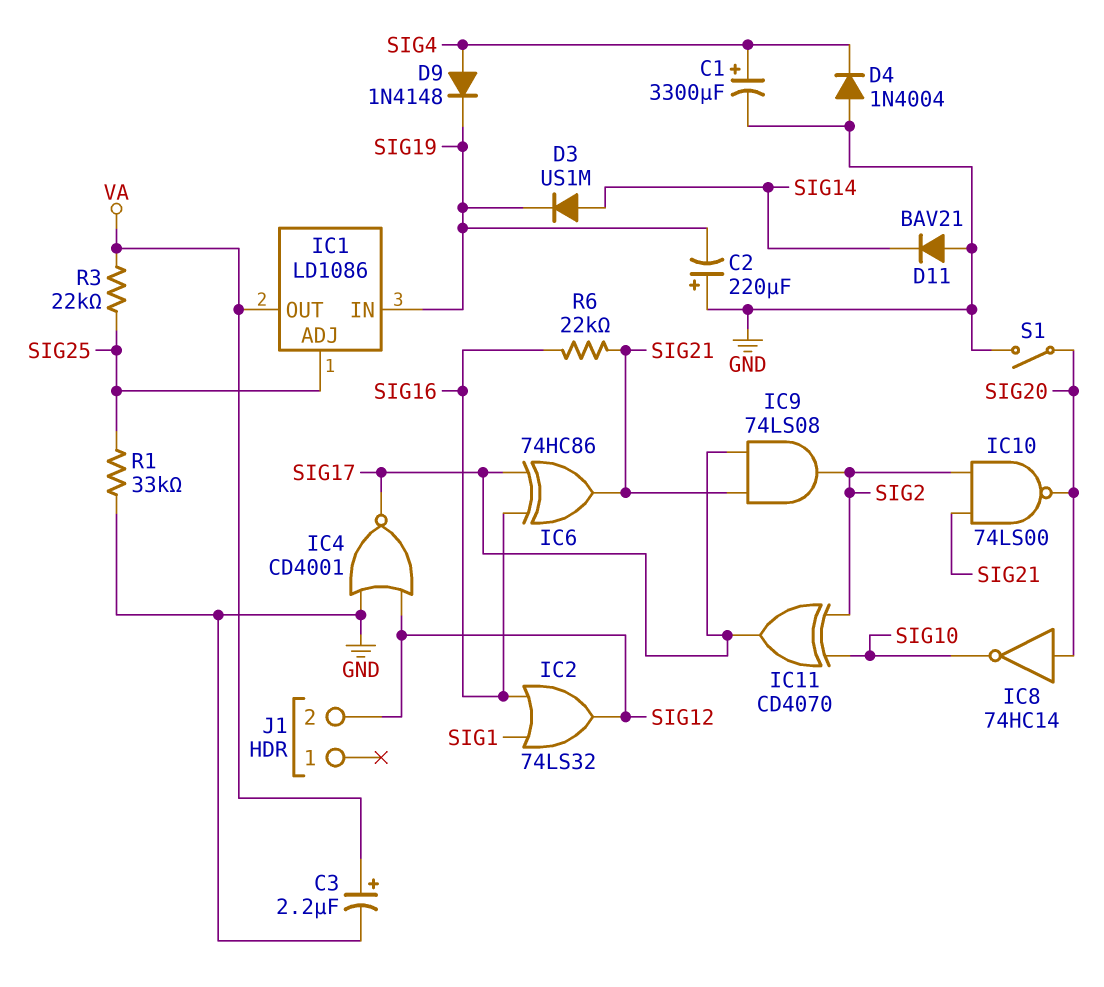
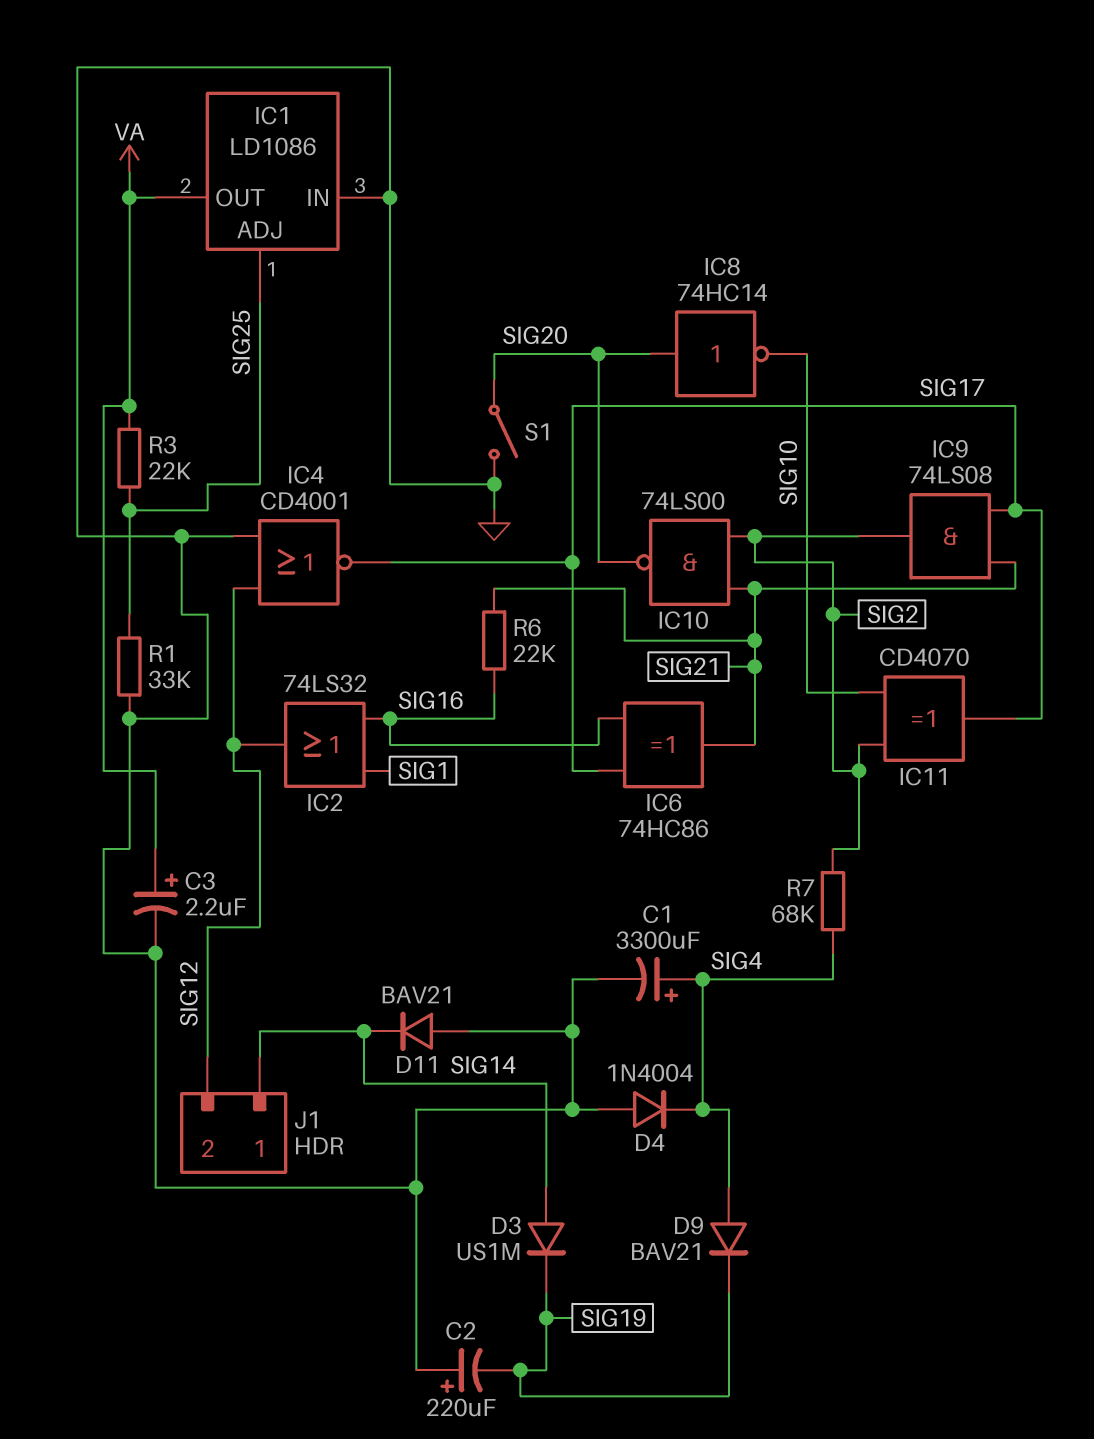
D9: diode 1N4148 (A SIG4, K SIG19) -> diode BAV21 (A SIG4, K SIG19)
IC1 pin IN: SIG19 -> GND
J1 pin 1: none -> SIG14
R7: none -> 68k (SIG2, SIG4)

